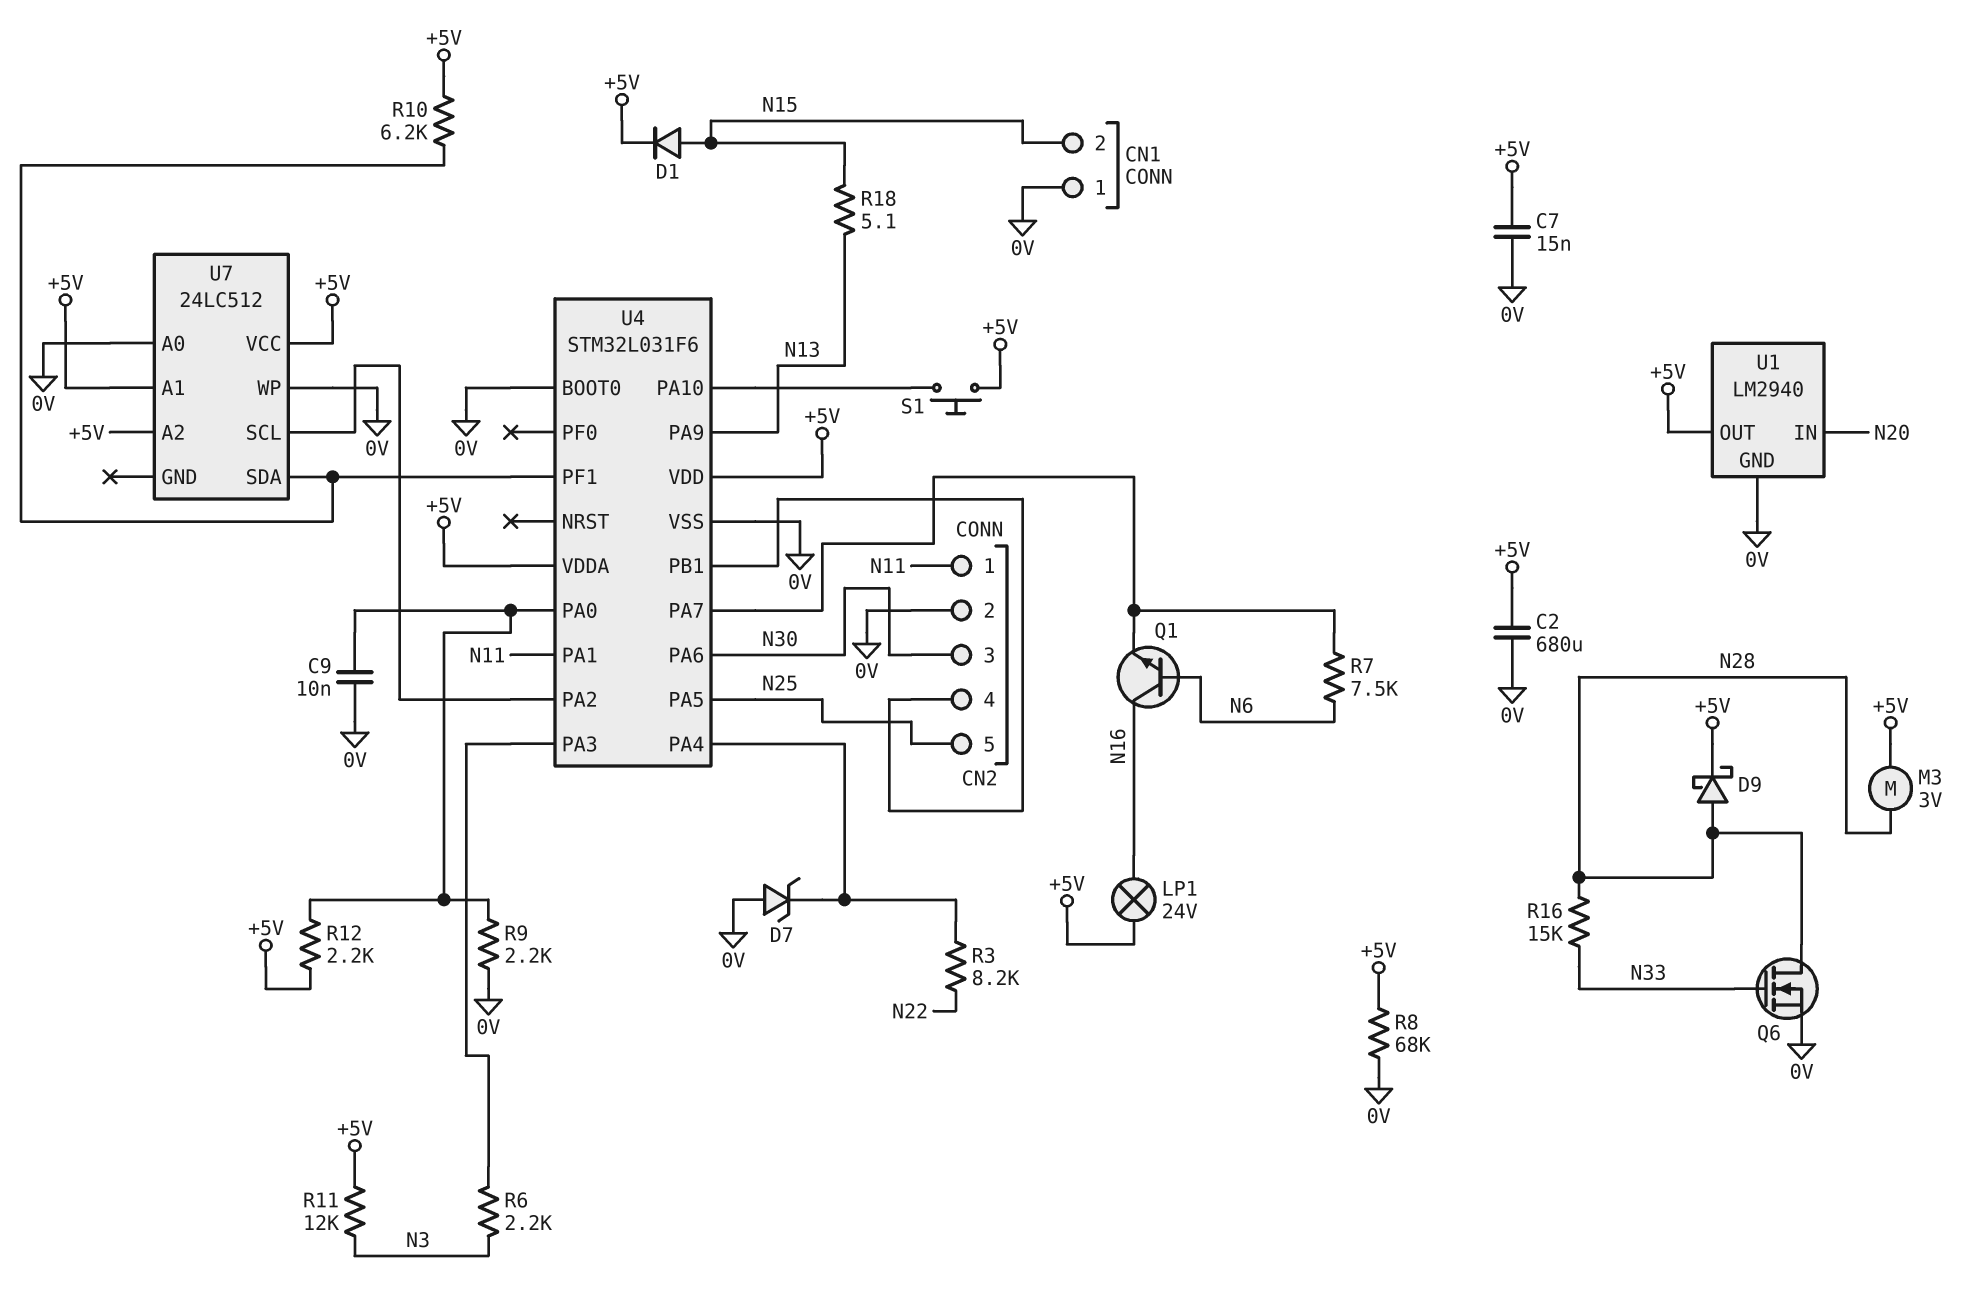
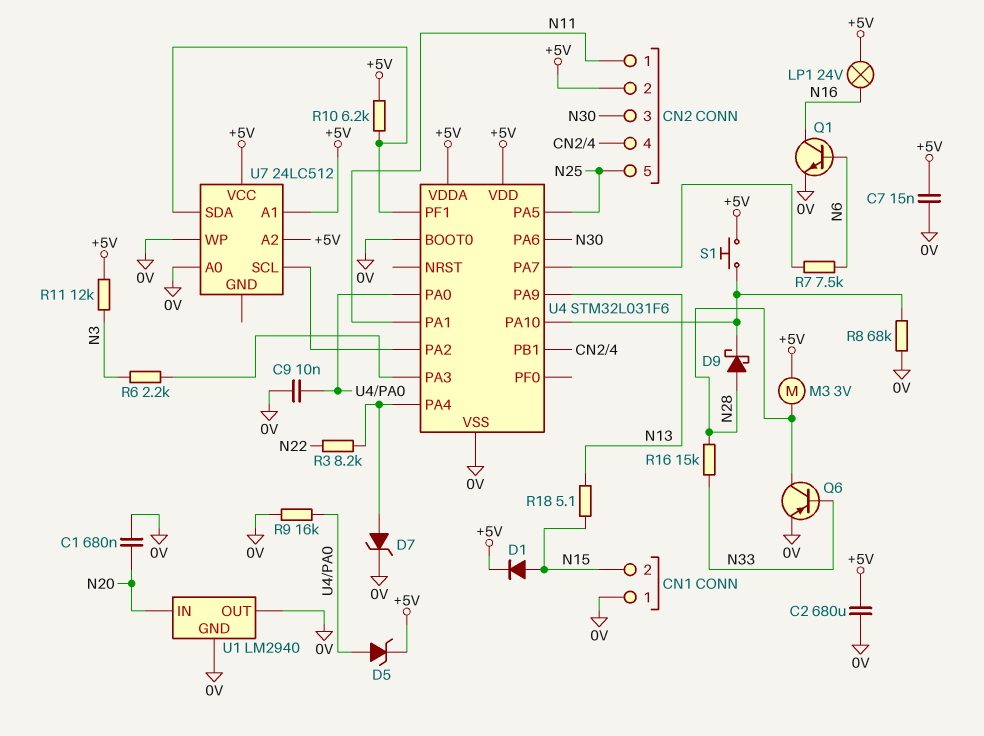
C1: none -> 680nF (0V, N20)
CN2 pin 2: 0V -> +5V
D5: none -> zener (A U4/PA0, K +5V)
D7: zener (A 0V, K U4/PA4) -> zener (A U4/PA4, K 0V)
D9: schottky (A N28, K +5V) -> schottky (A N28, K U4/PA10)
Q1: NPN (B N6, C N16, E U4/PA7) -> NPN (B N6, C N16, E 0V)
Q6: NMOS (G N33, D N28, S 0V) -> PNP (B N33, C N28, E 0V)
R8: 68k (+5V, 0V) -> 68k (0V, U4/PA10)
R9: 2.2k (0V, U4/PA0) -> 16k (0V, U4/PA0)
R12: 2.2k (+5V, U4/PA0) -> none
U1 pin OUT: +5V -> 0V

